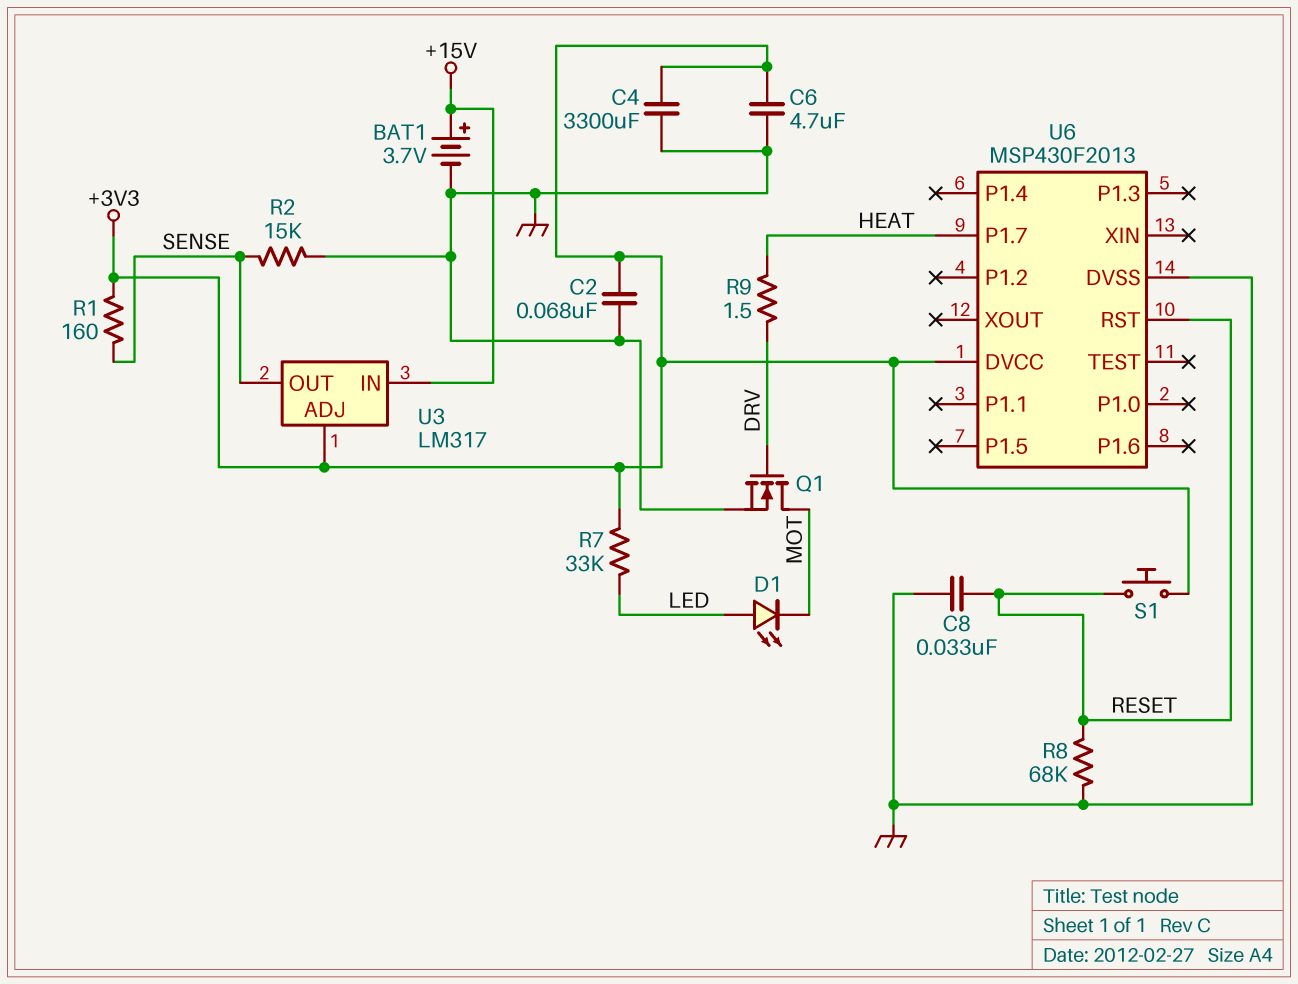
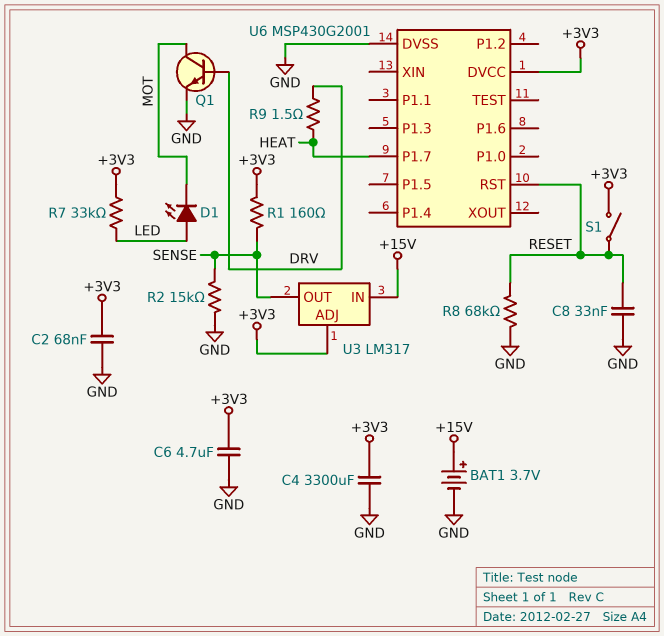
Q1: NMOS (G DRV, D MOT, S GND) -> NPN (B DRV, C MOT, E GND)
S1: button (+3V3, RESET) -> switch (+3V3, RESET)
U6: MSP430F2013 -> MSP430G2001

